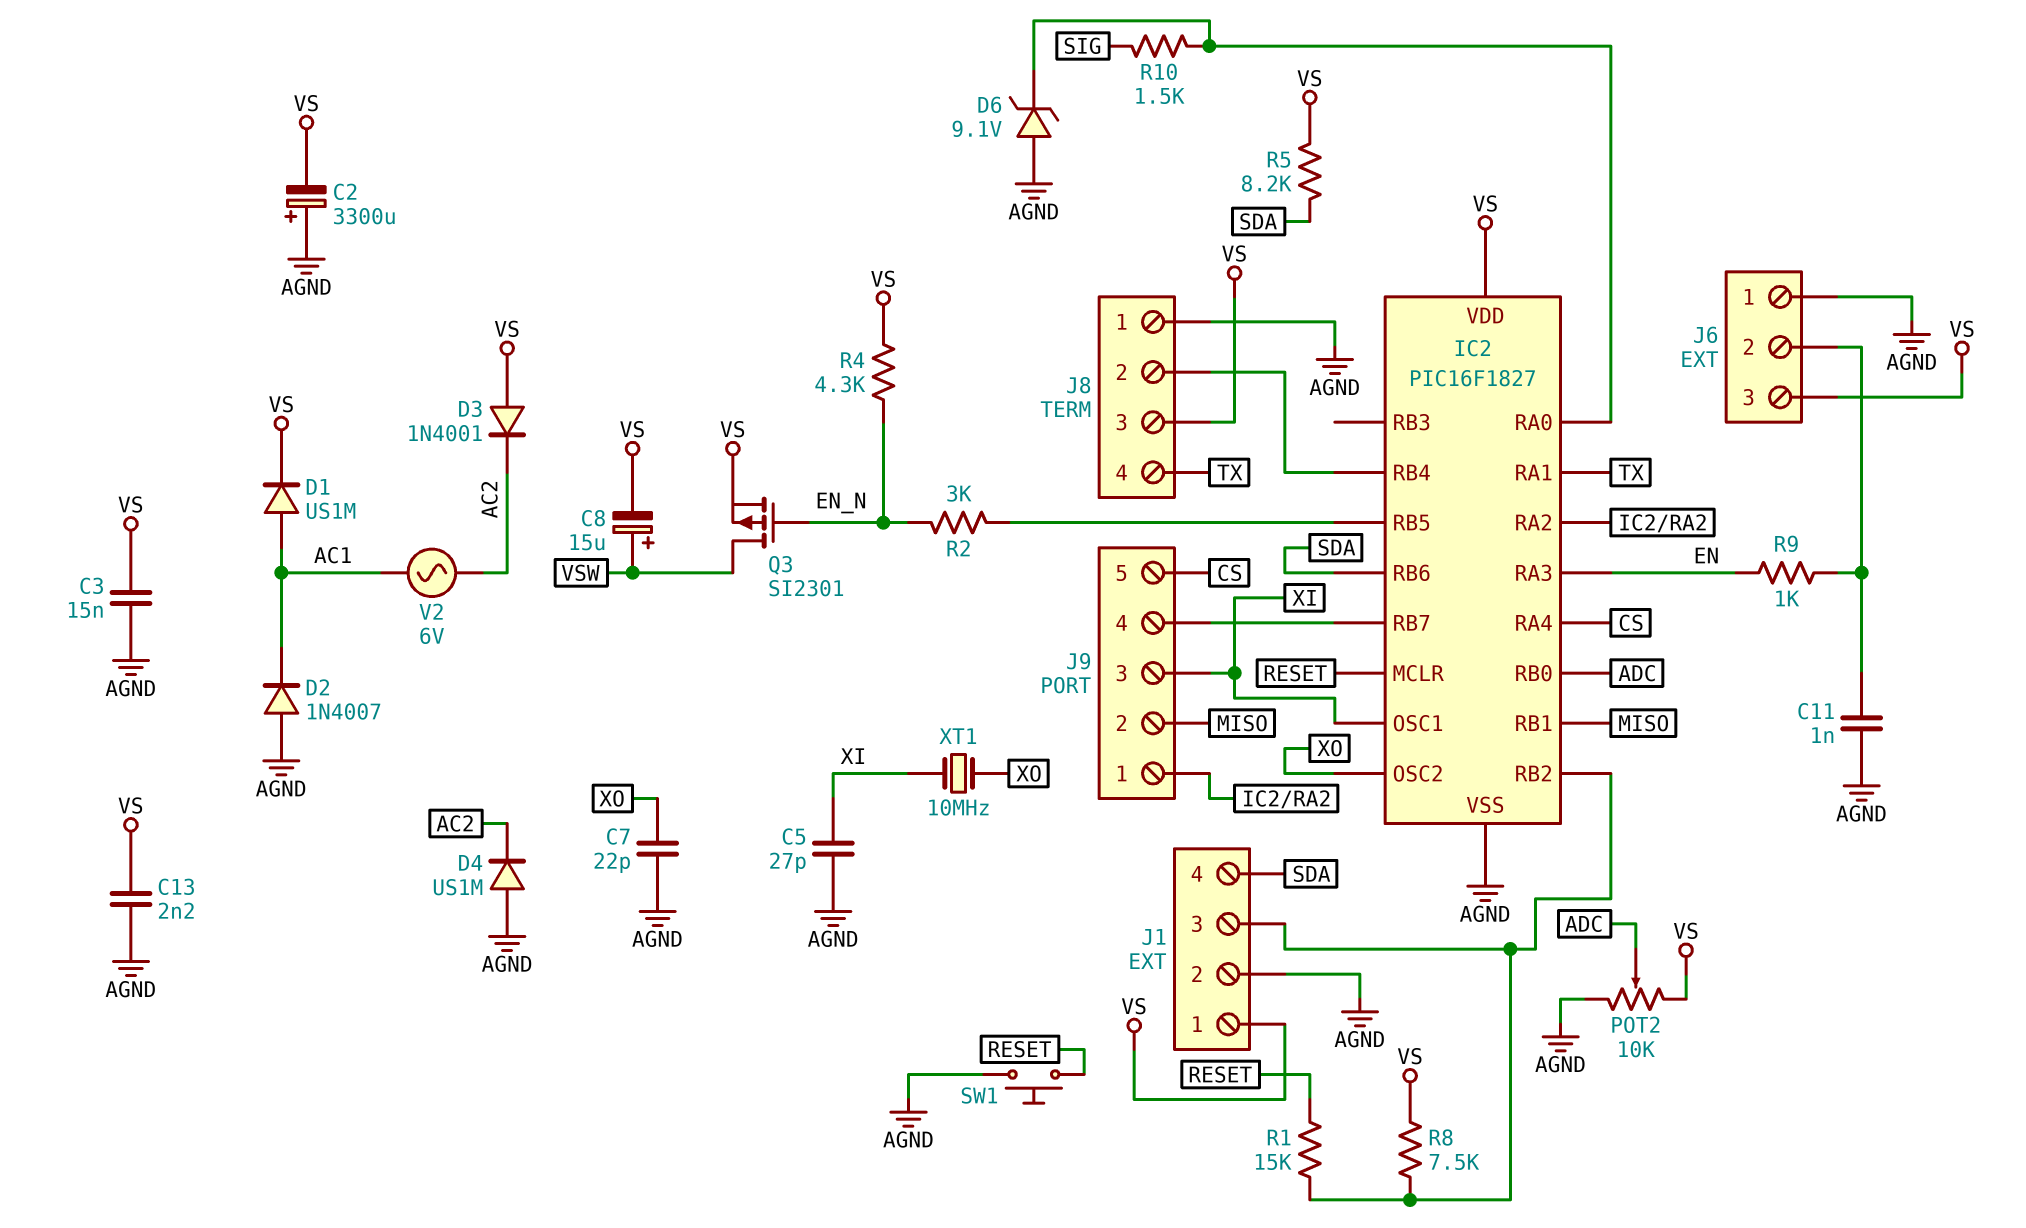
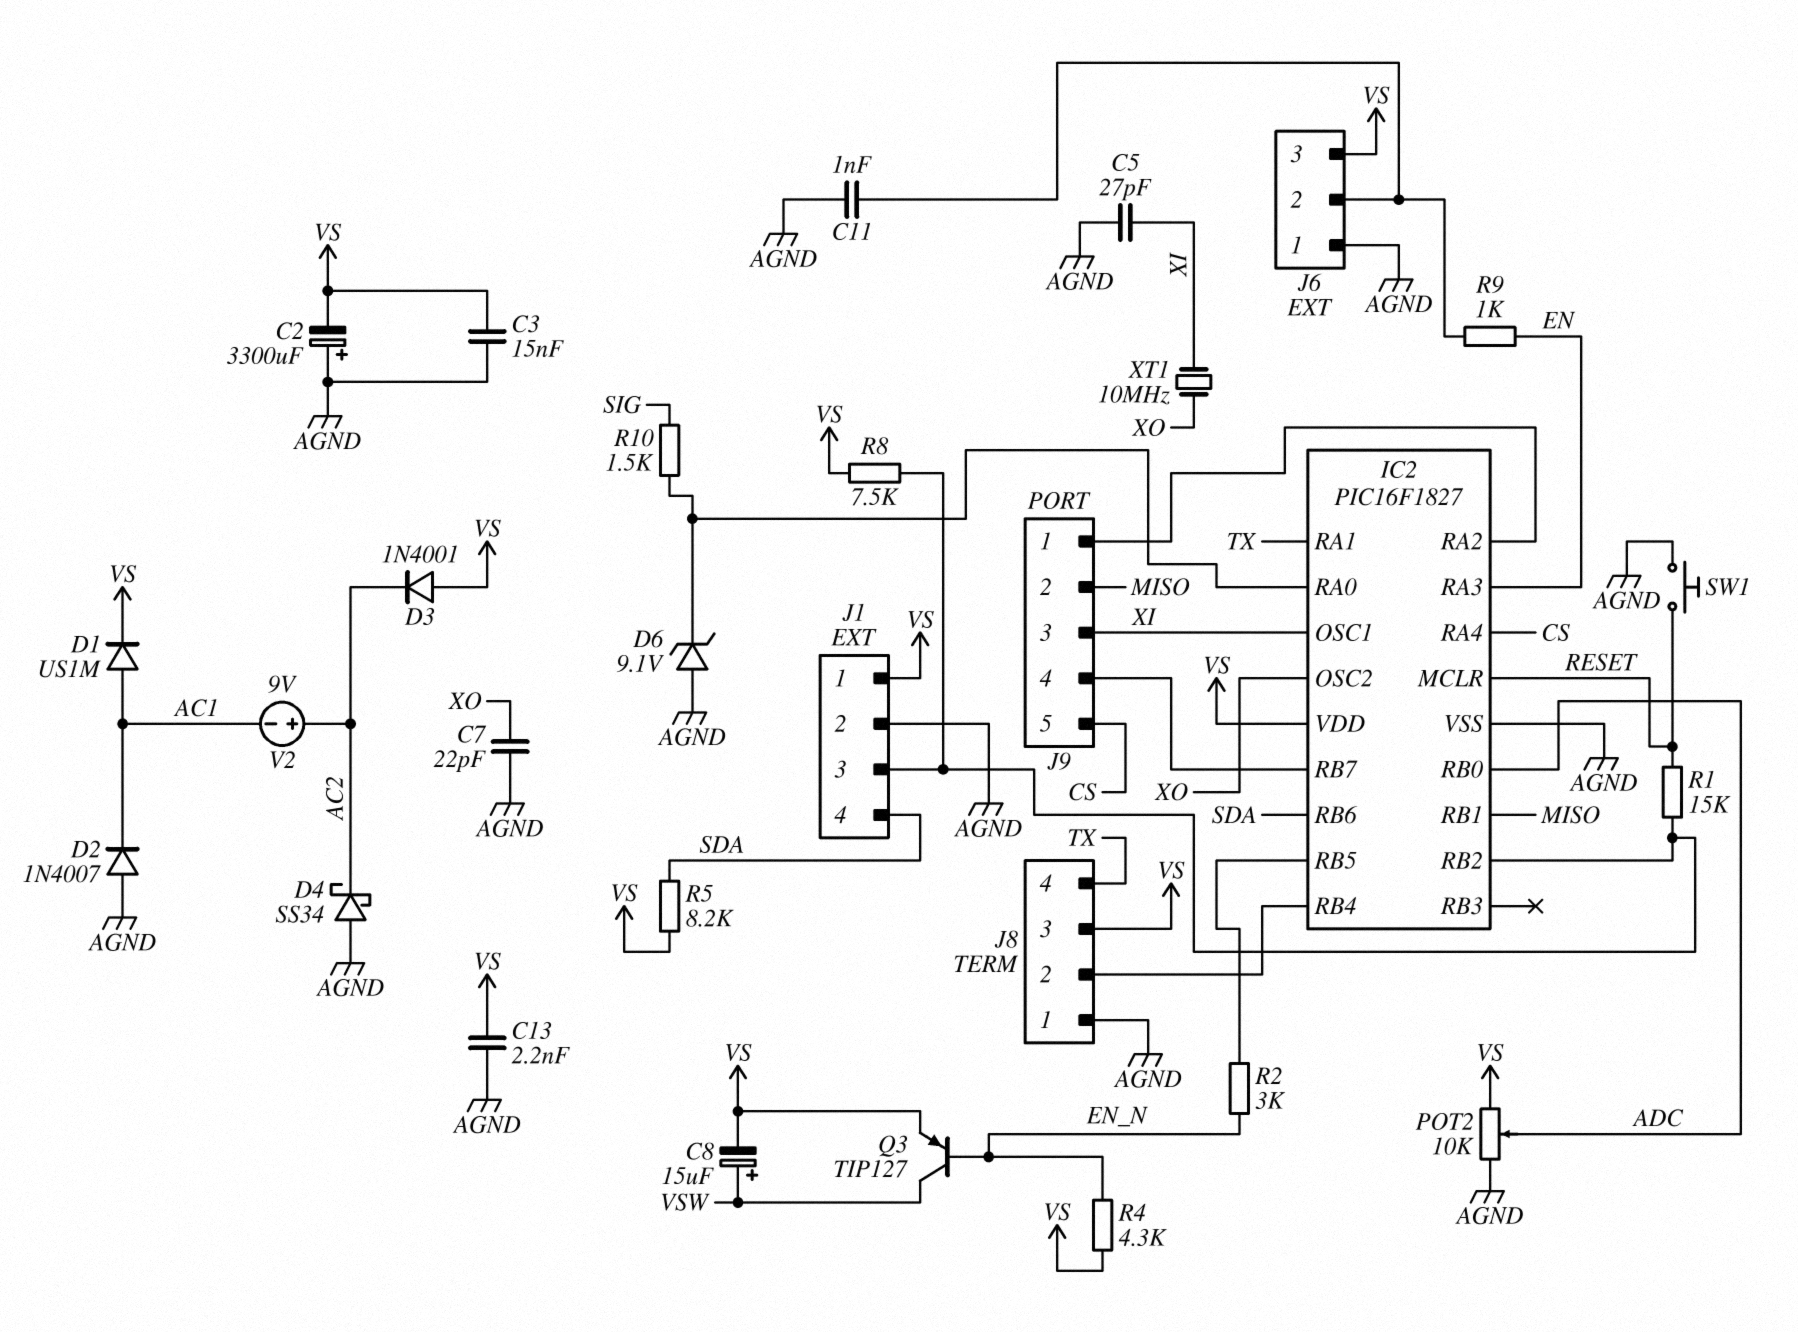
D4: diode US1M (A AGND, K AC2) -> schottky SS34 (A AGND, K AC2)
Q3: PMOS SI2301 (G EN_N, D VSW, S VS) -> PNP TIP127 (B EN_N, C VSW, E VS)
V2: AC 6V (AC1, AC2) -> 9V (plus AC2, minus AC1)

